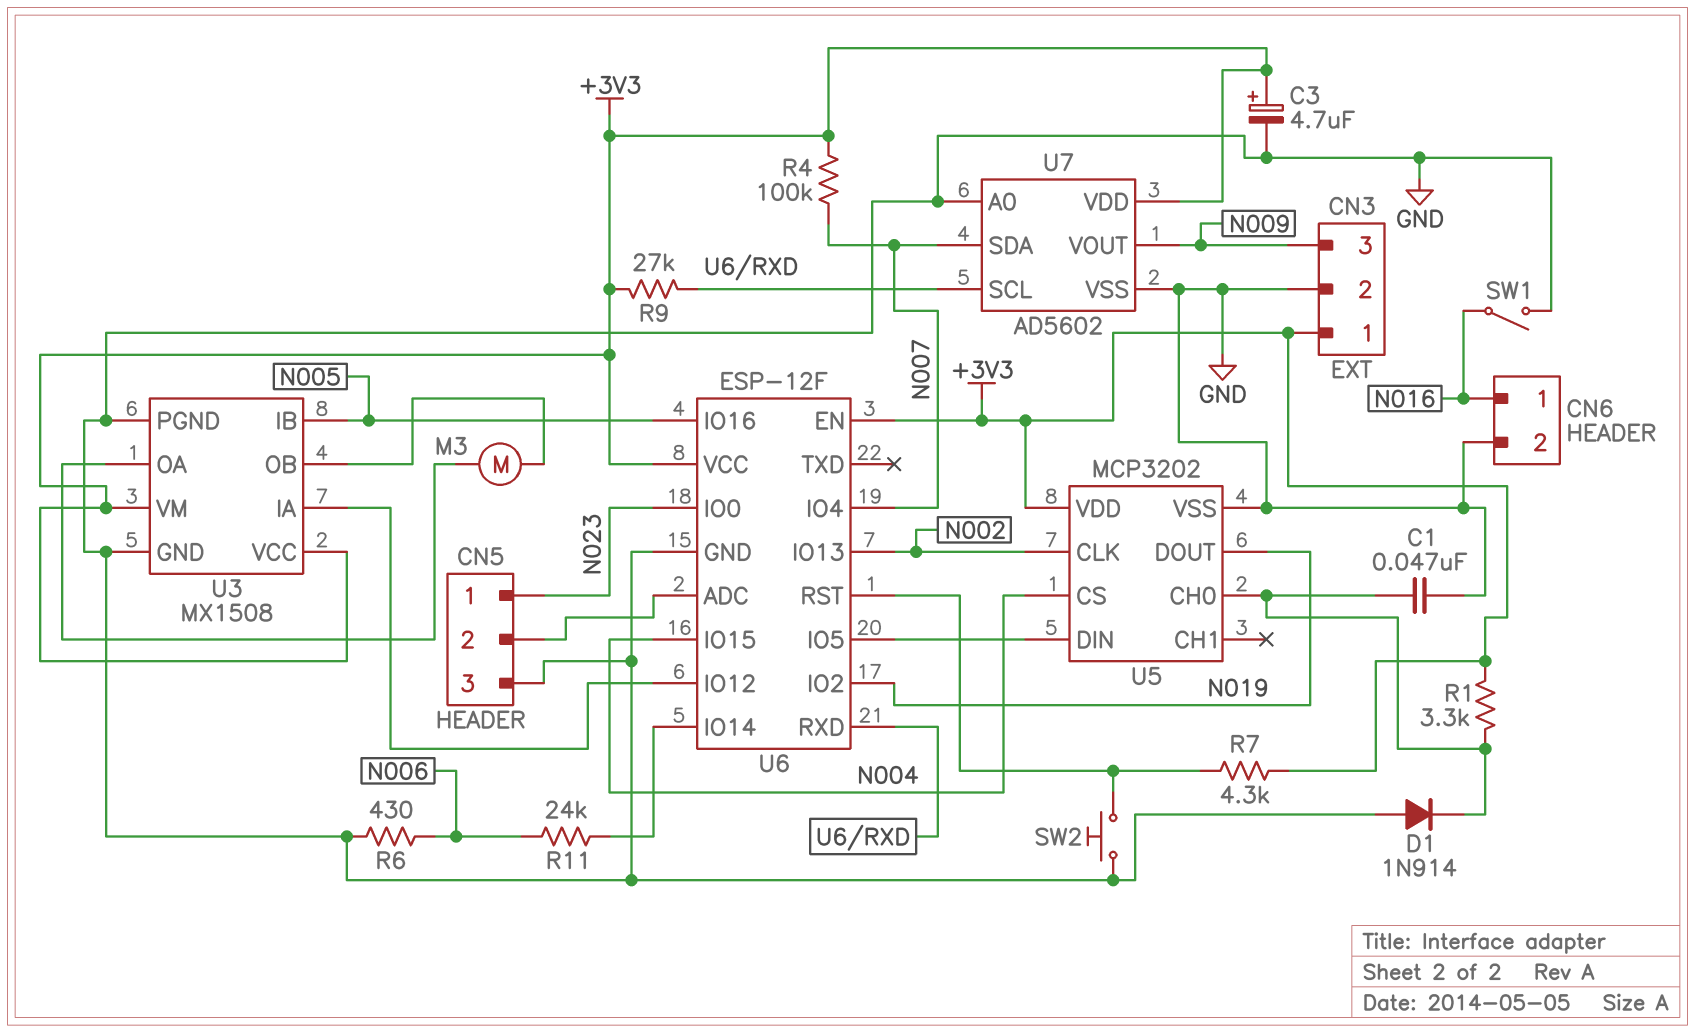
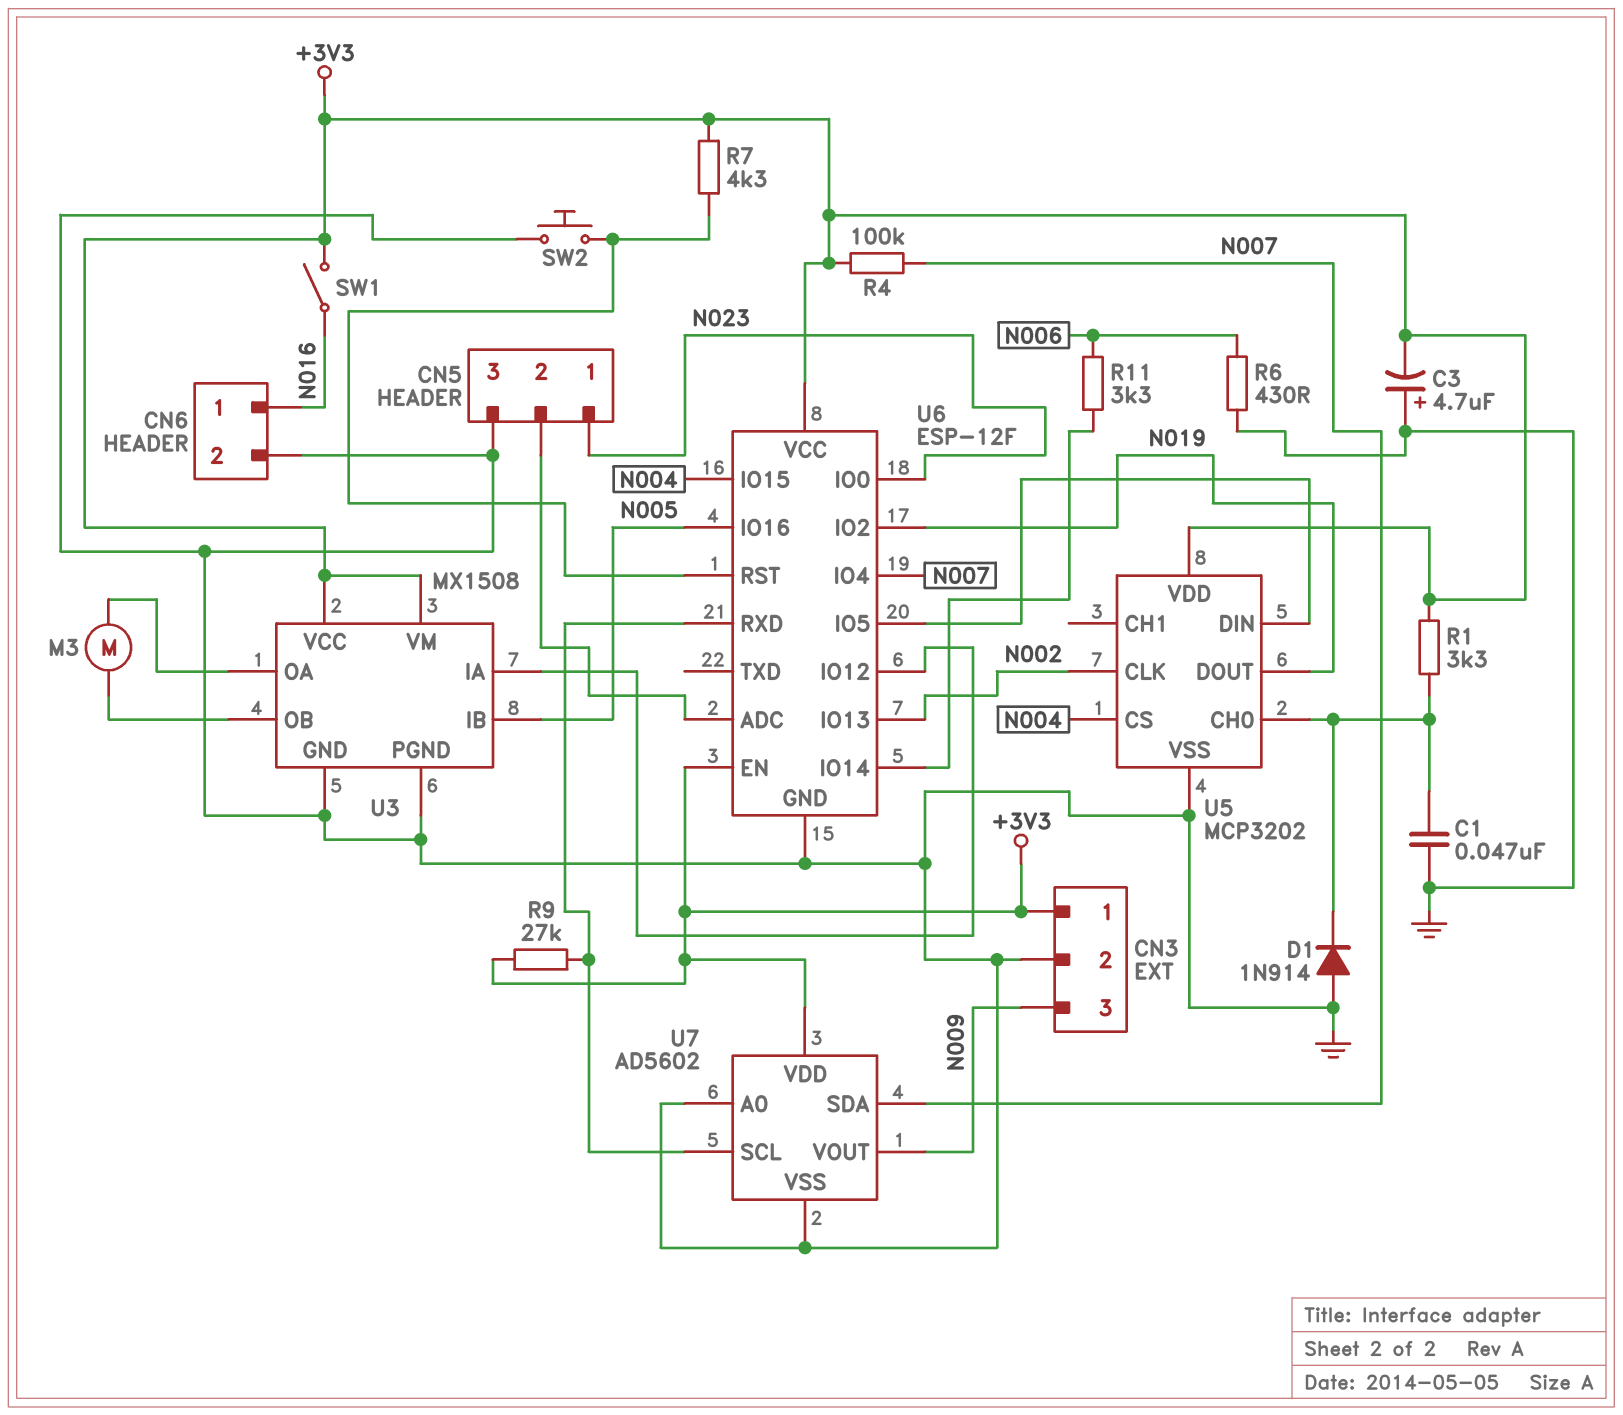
C3: 4.7uF (plus +3V3, minus GND) -> 4.7uF (plus GND, minus +3V3)
R11: 24k (N006, U6/IO14) -> 3.3k (N006, U6/IO14)
SW1: switch (GND, N016) -> switch (+3V3, N016)

